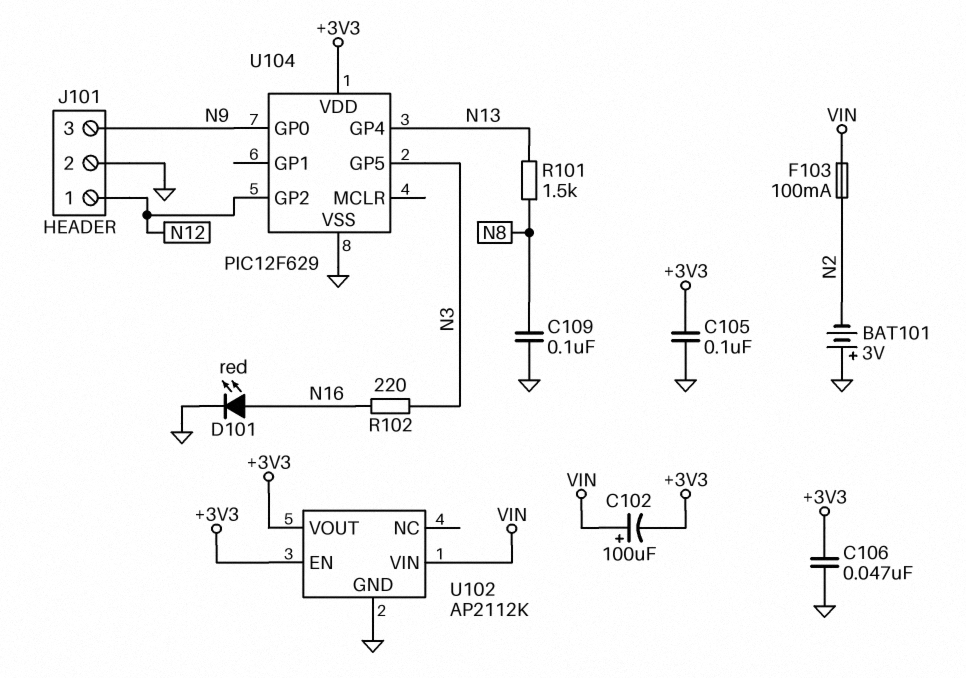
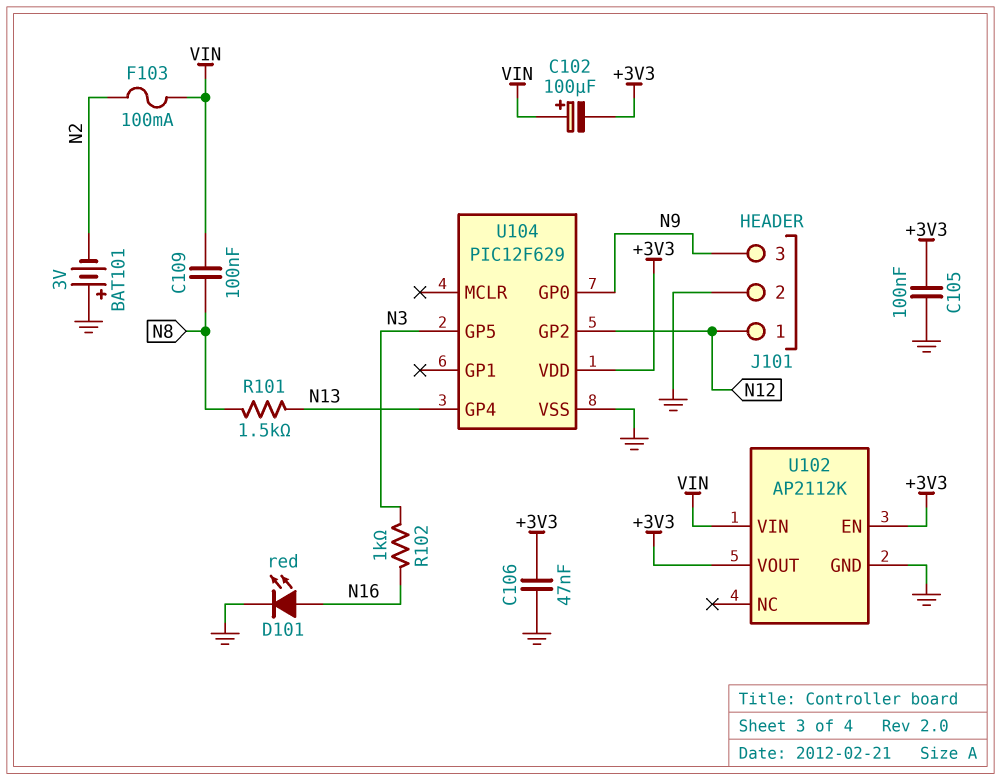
C109: 100nF (GND, N8) -> 100nF (N8, VIN)
R102: 220 (N3, N16) -> 1k (N3, N16)

